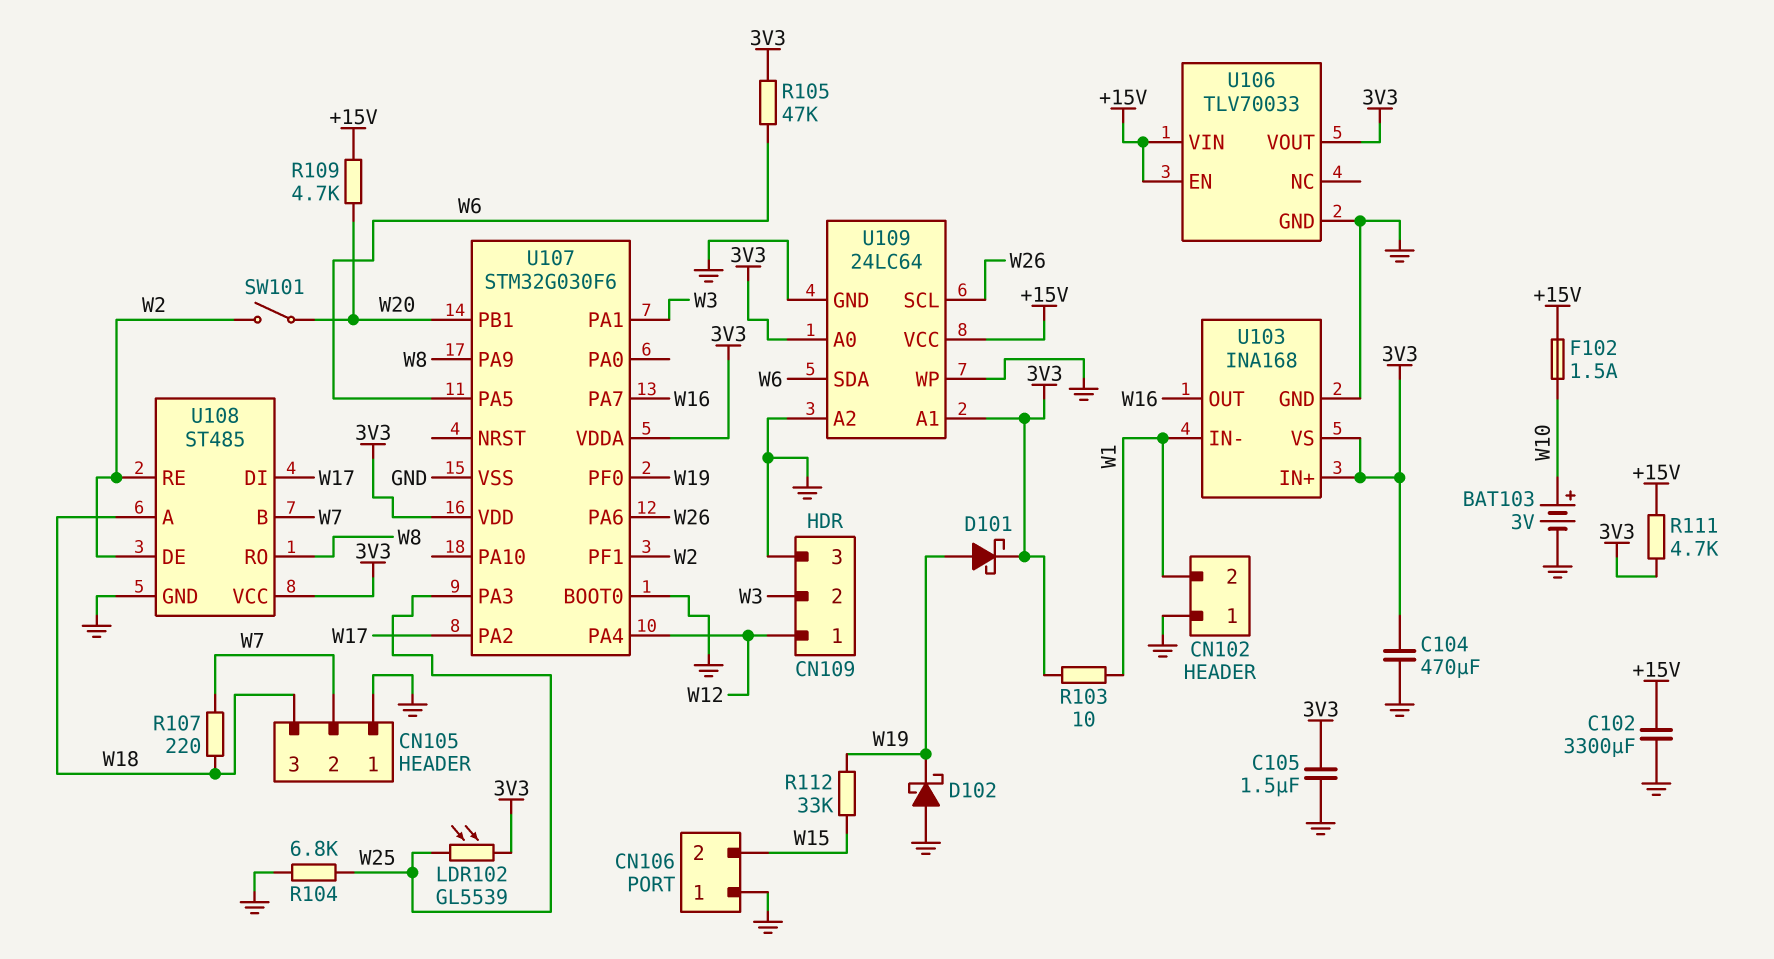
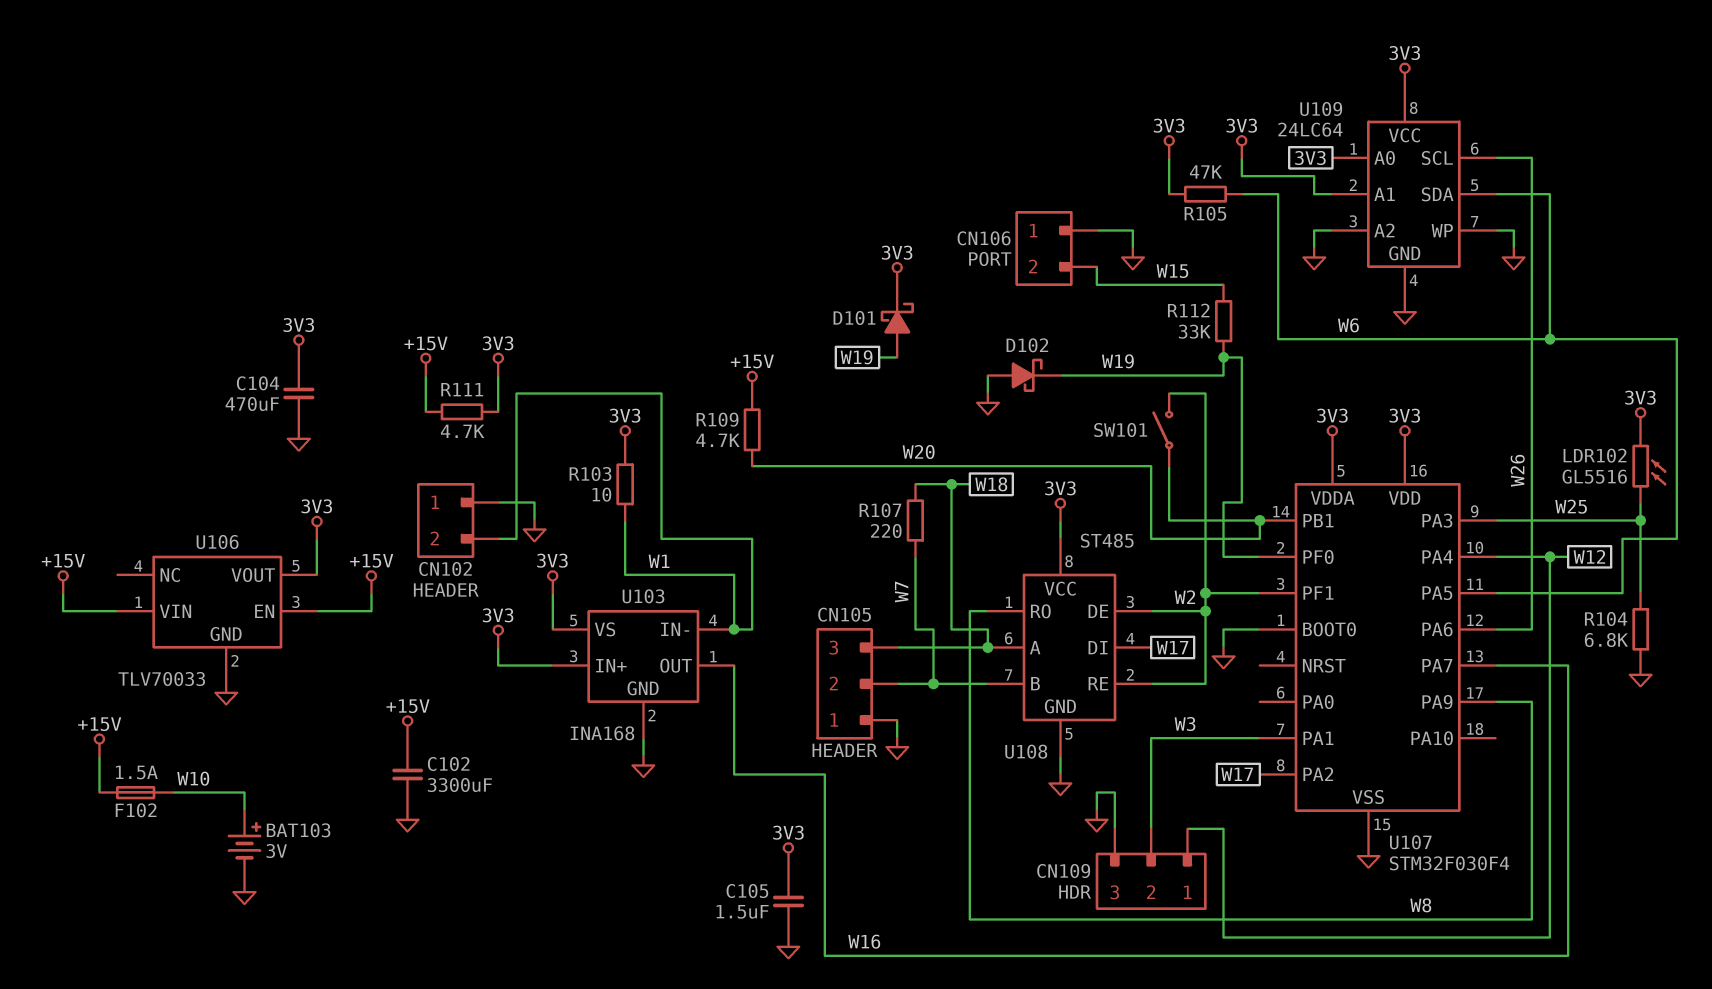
LDR102: GL5539 (3V3, W25) -> GL5516 (3V3, W25)
U107: STM32G030F6 -> STM32F030F4
U109 pin VCC: +15V -> 3V3

